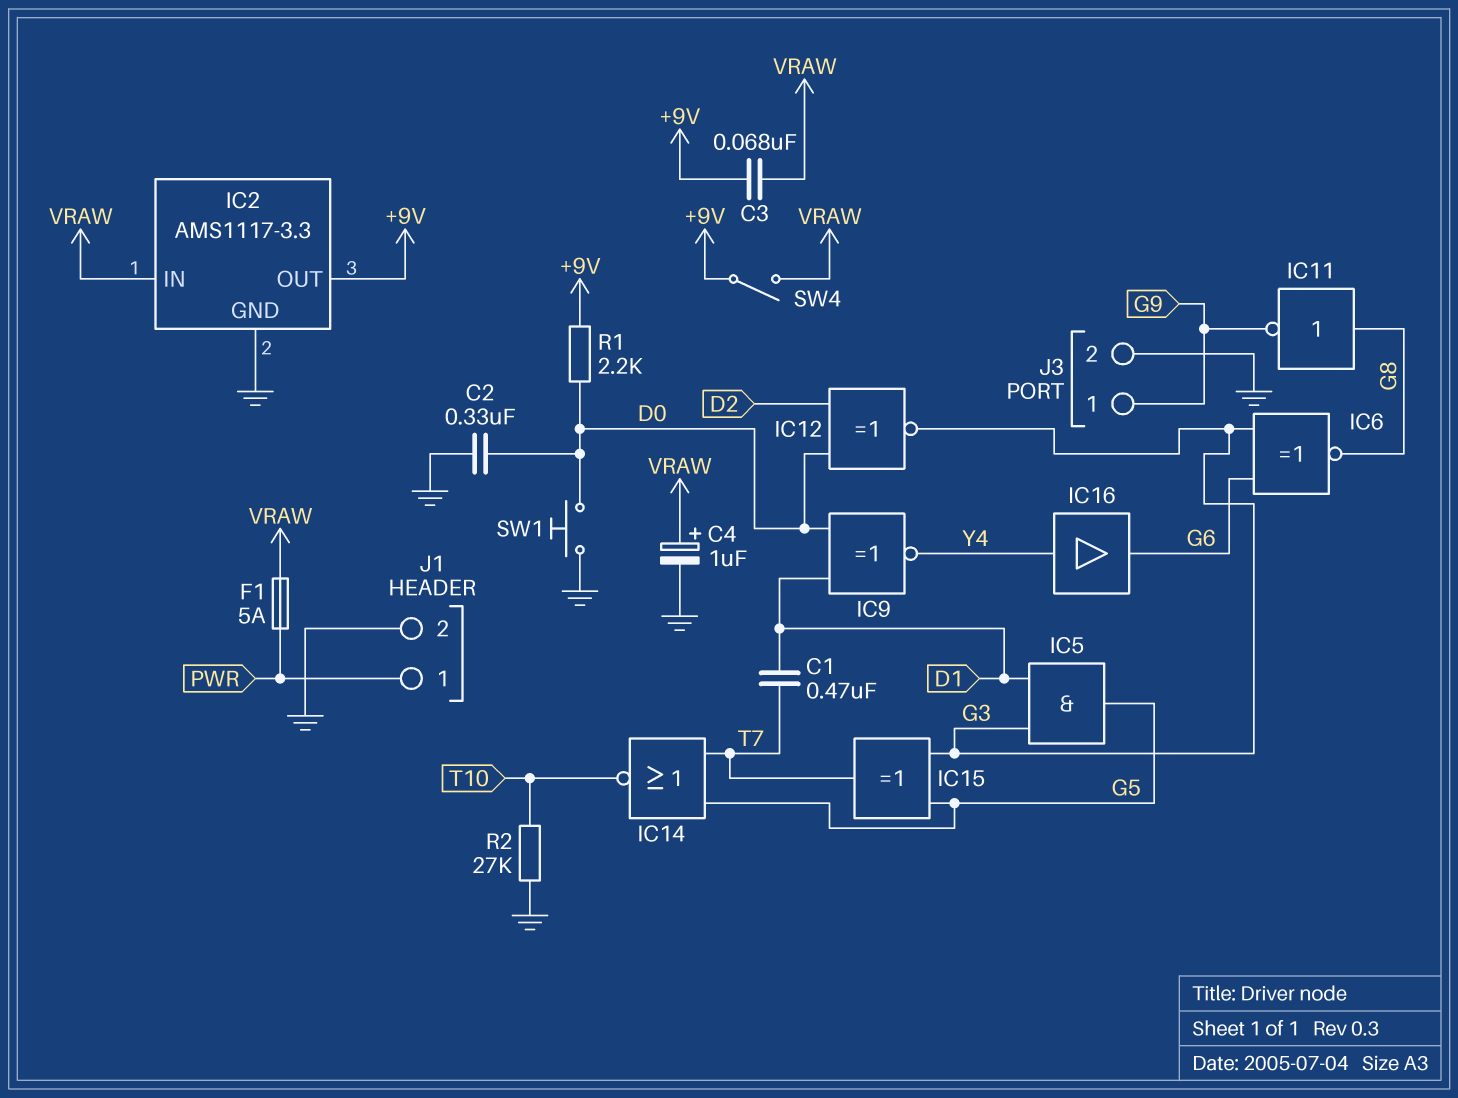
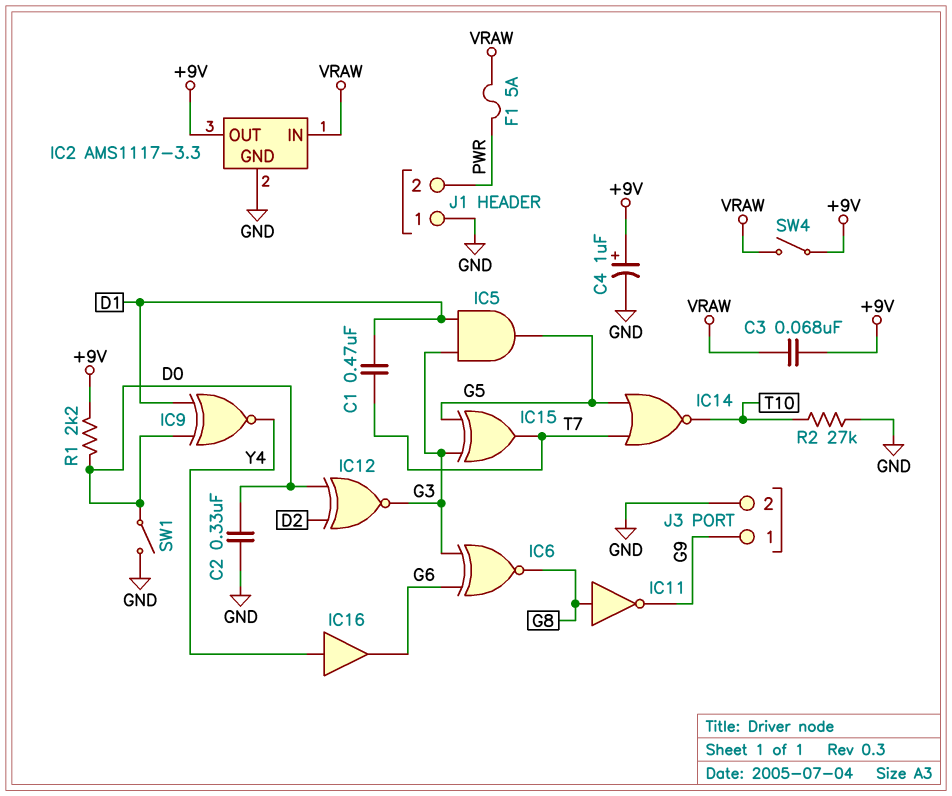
C4: 1uF (plus VRAW, minus GND) -> 1uF (plus +9V, minus GND)
J1 pin 1: PWR -> GND
J1 pin 2: GND -> PWR
SW1: button (D0, GND) -> switch (D0, GND)

